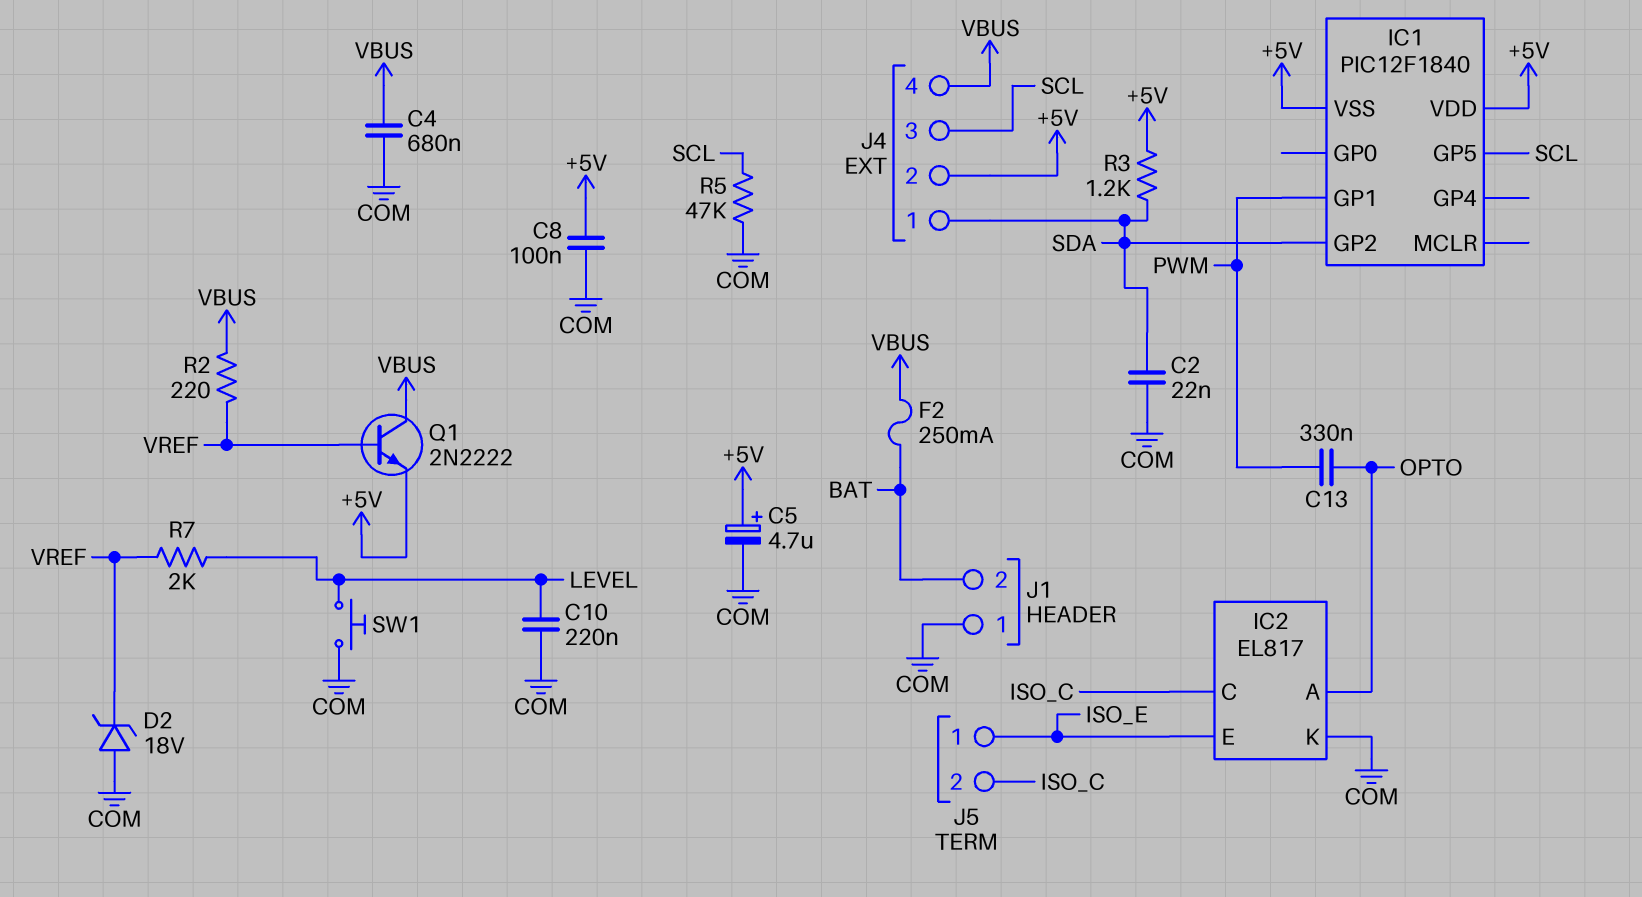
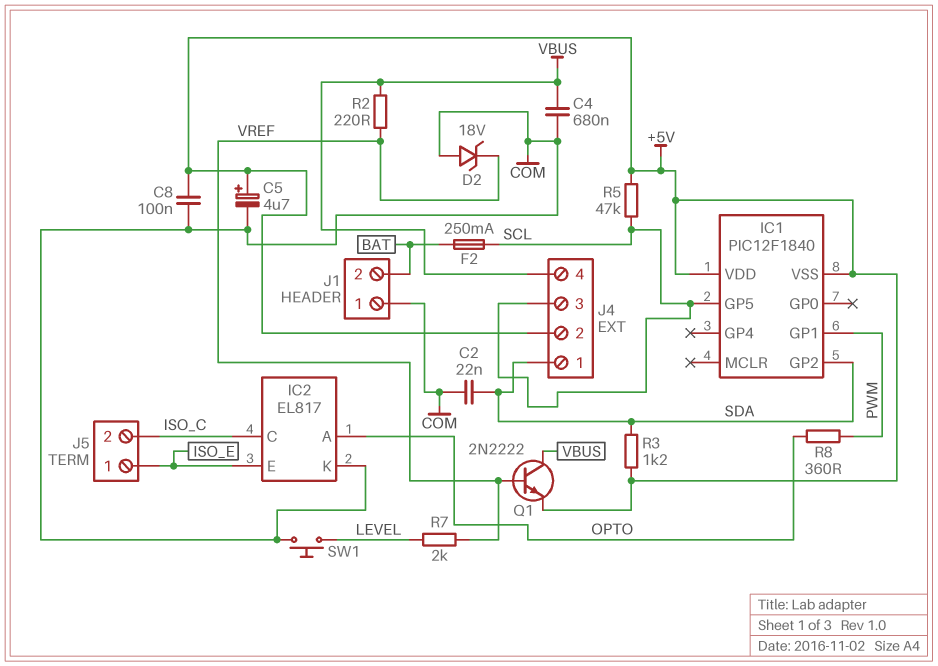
C10: 220nF (COM, LEVEL) -> none
C13: 330nF (OPTO, PWM) -> none
F2: 250mA (BAT, VBUS) -> 250mA (BAT, SCL)
R5: 47k (COM, SCL) -> 47k (+5V, SCL)
R8: none -> 360 (OPTO, PWM)

